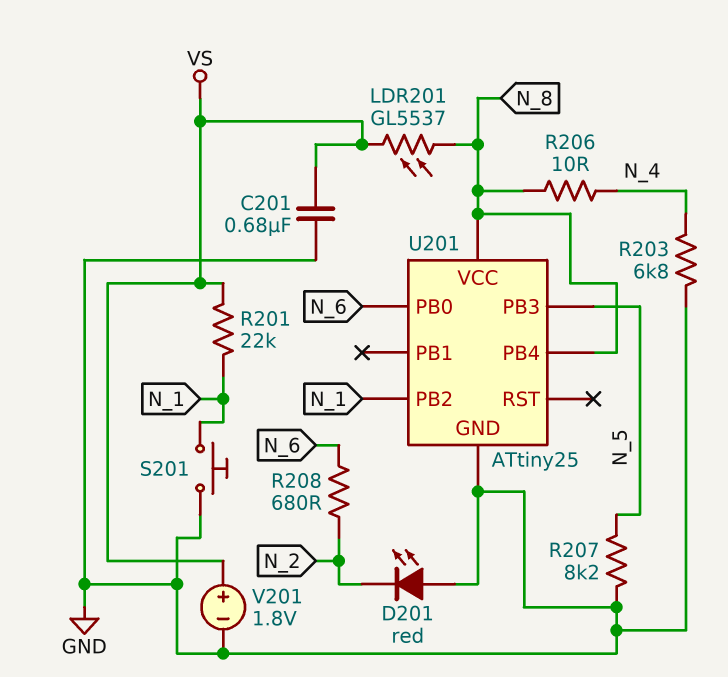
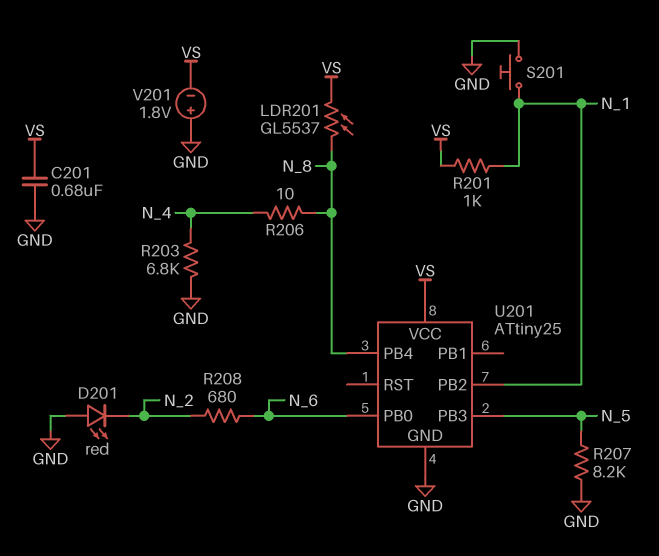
R201: 22k (N_1, VS) -> 1k (N_1, VS)
U201 pin VCC: N_8 -> VS
V201: 1.8V (plus VS, minus GND) -> 1.8V (plus GND, minus VS)

